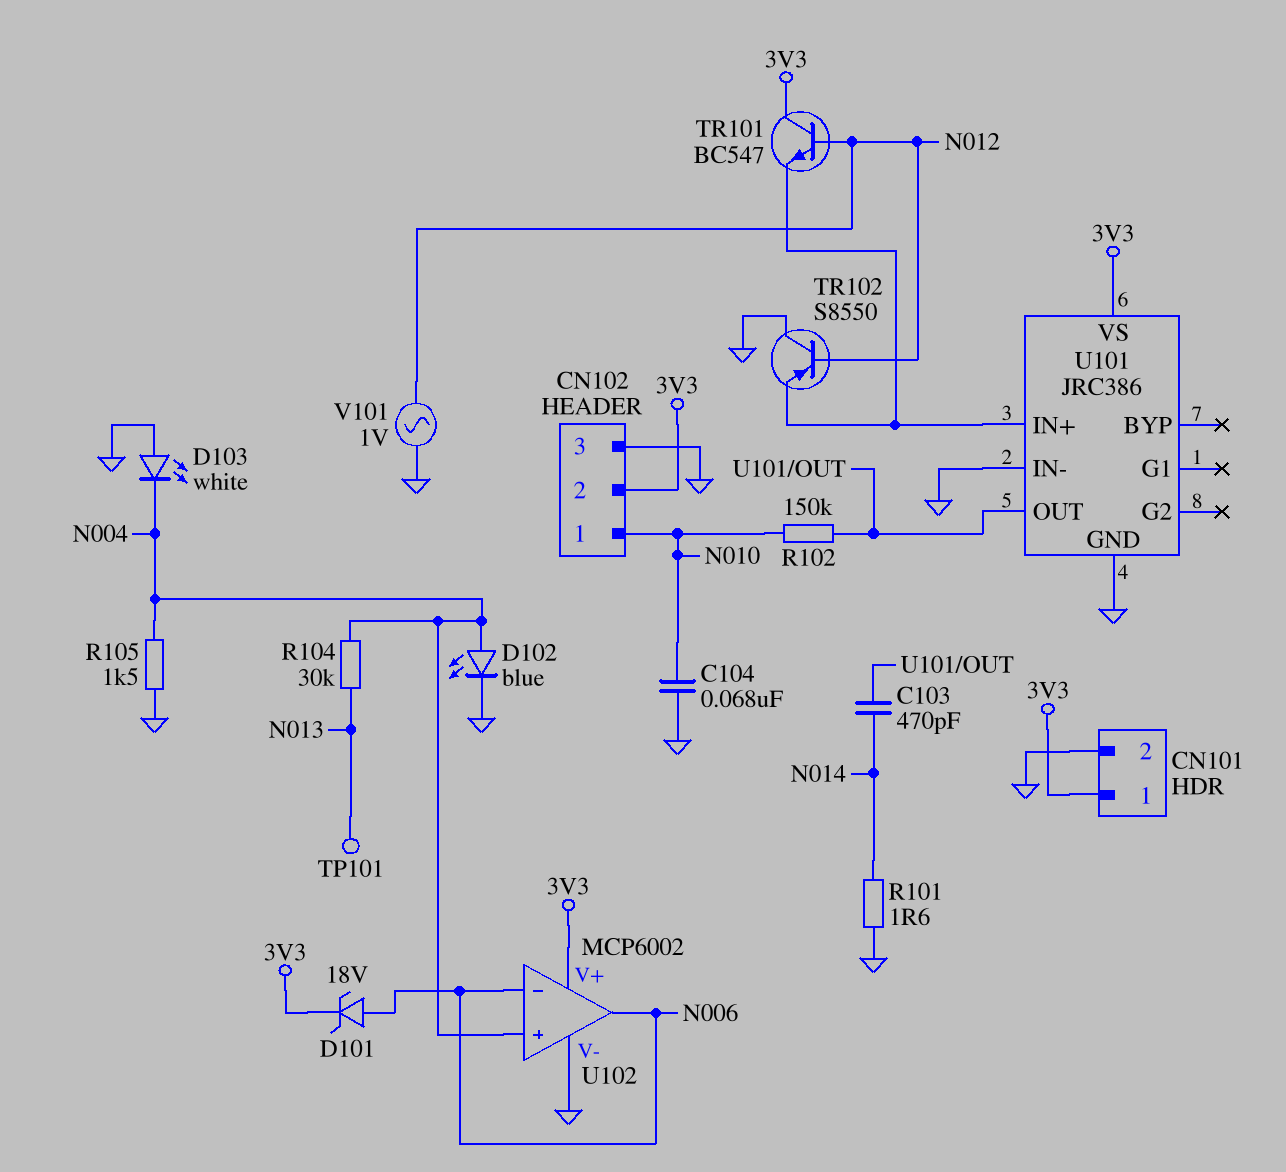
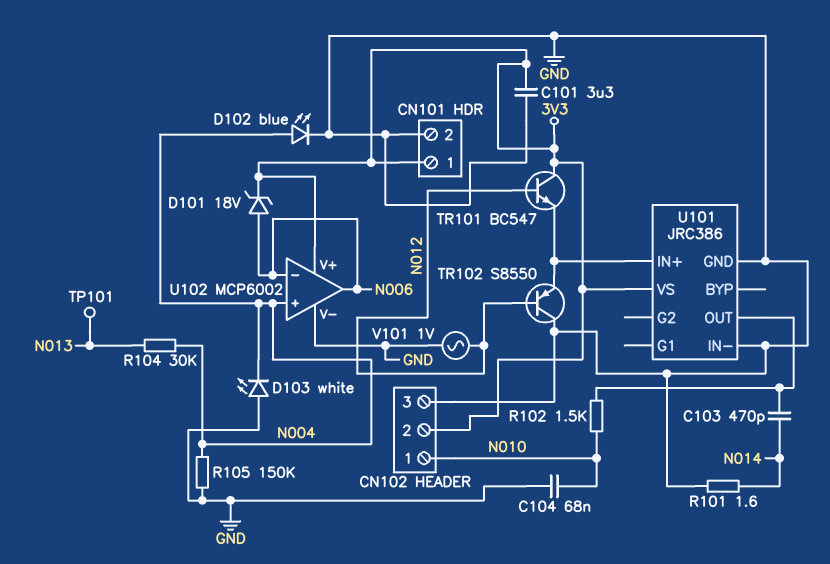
C101: none -> 3.3uF (3V3, GND)
R102: 150k (N010, U101/OUT) -> 1.5k (N010, U101/OUT)
R105: 1.5k (GND, N004) -> 150k (GND, N004)

